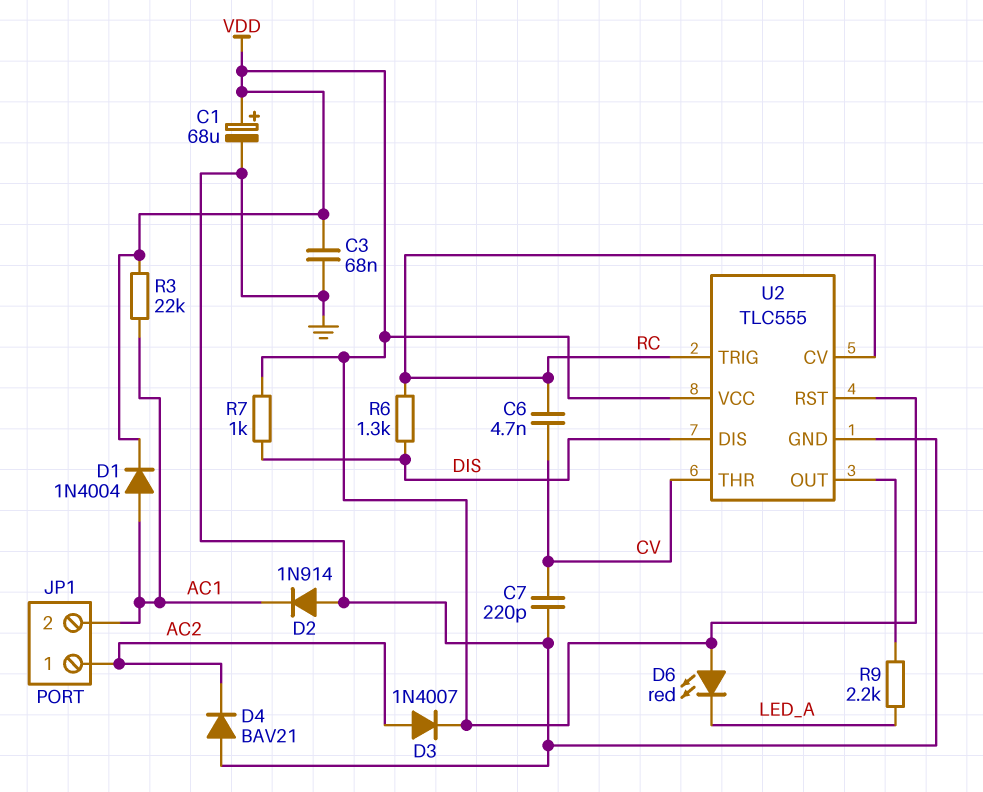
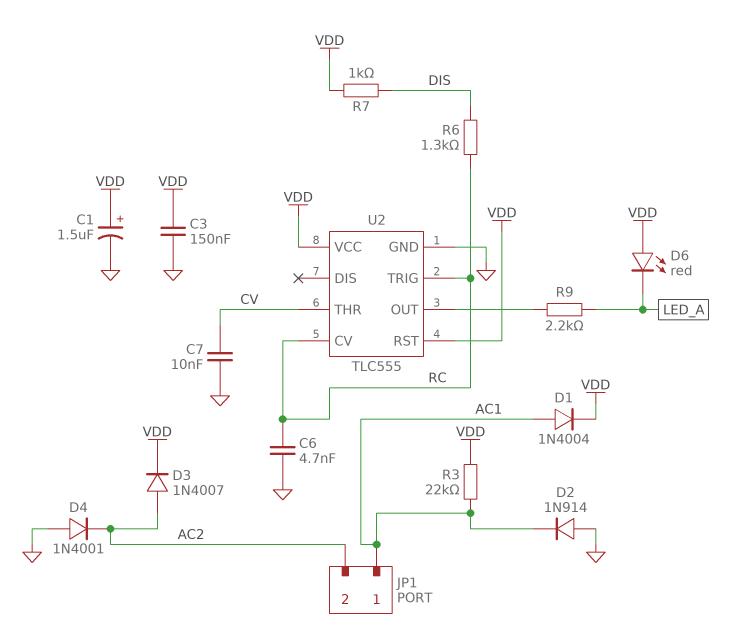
C1: 68uF (plus VDD, minus GND) -> 1.5uF (plus VDD, minus GND)
C3: 68nF (GND, VDD) -> 150nF (GND, VDD)
C6: 4.7nF (CV, RC) -> 4.7nF (GND, RC)
C7: 220pF (CV, GND) -> 10nF (CV, GND)
D4: diode BAV21 (A GND, K AC2) -> diode 1N4001 (A GND, K AC2)
JP1 pin 1: AC2 -> AC1
JP1 pin 2: AC1 -> AC2
U2 pin DIS: DIS -> none

